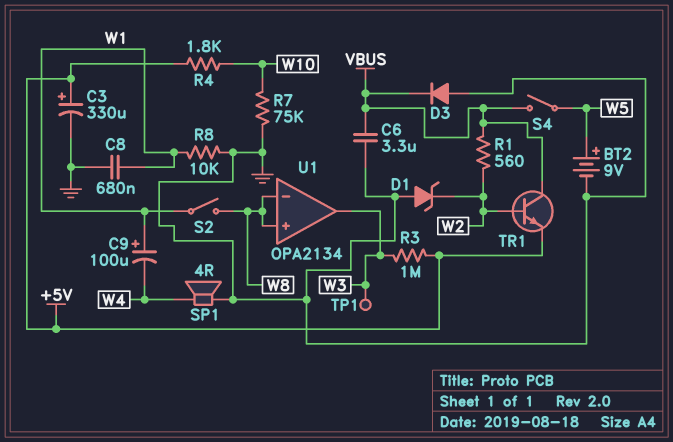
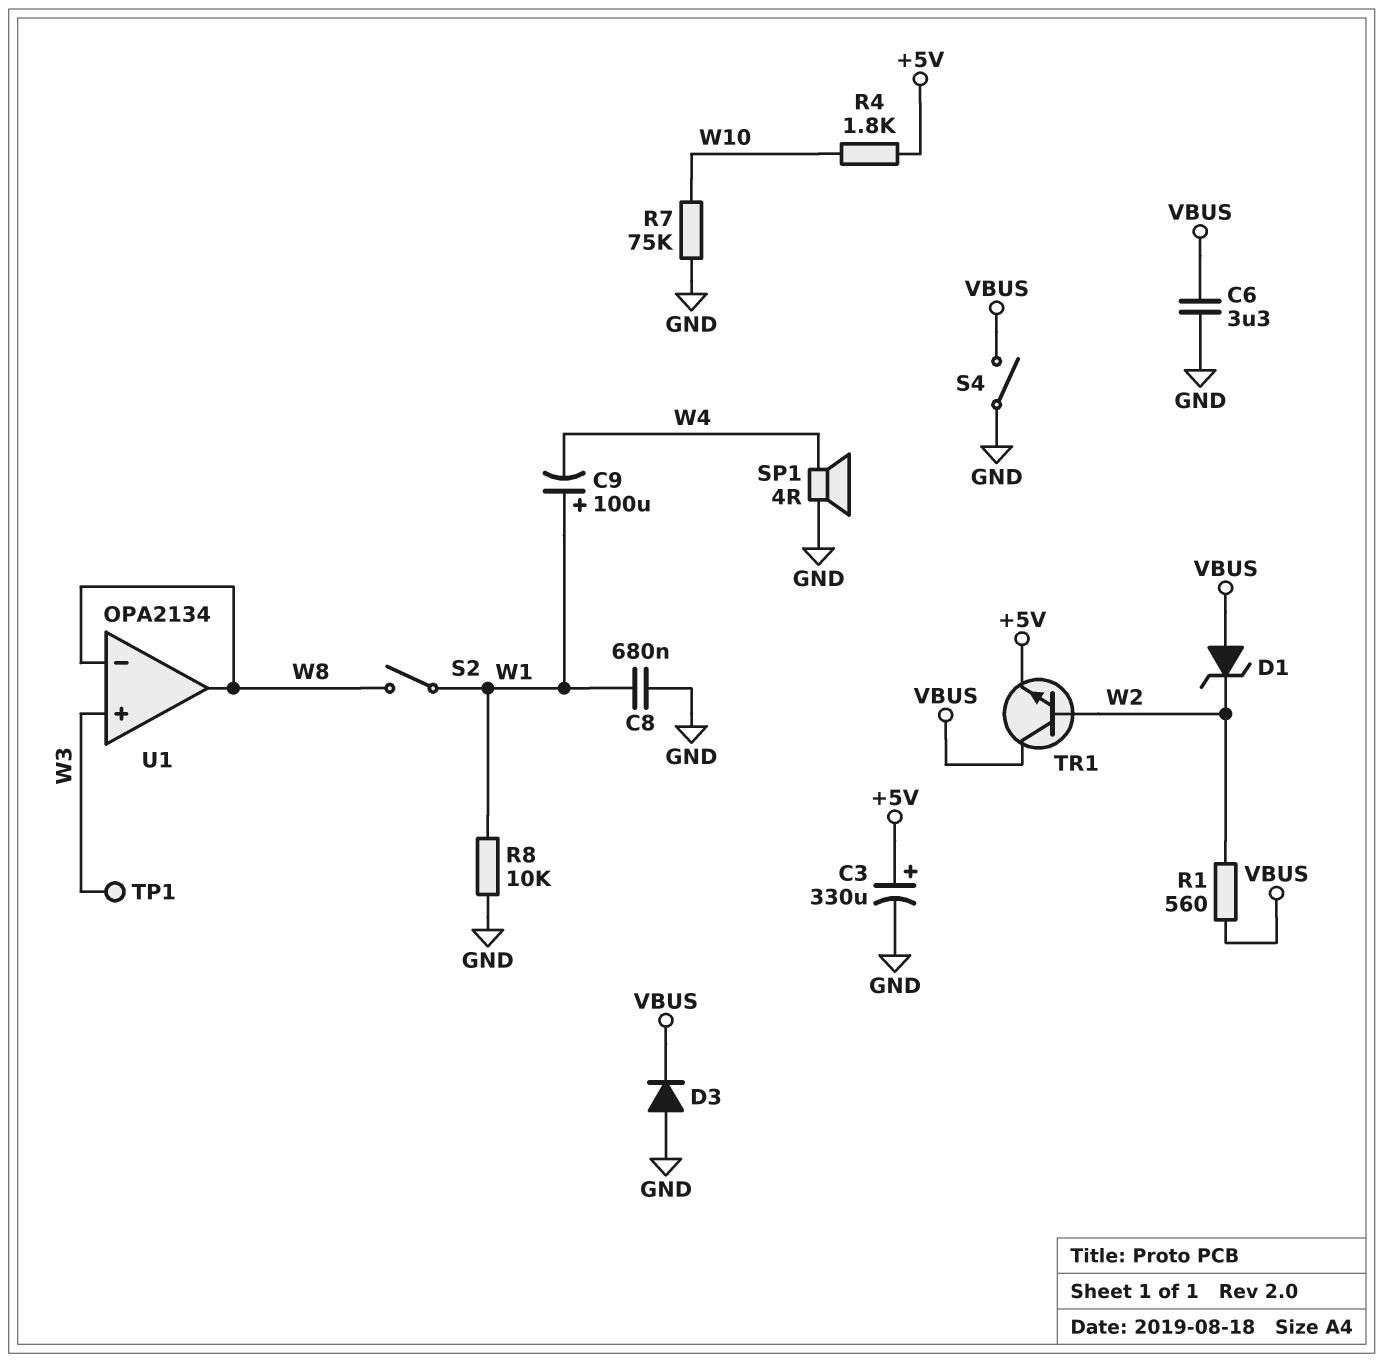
BT2: 9V (plus W5, minus GND) -> none
D1: zener (A GND, K W2) -> zener (A VBUS, K W2)
R3: 1M (+5V, W3) -> none
S4: switch (VBUS, W5) -> switch (GND, VBUS)
U1 pin in+: W8 -> W3
U1 pin out: W3 -> W8

